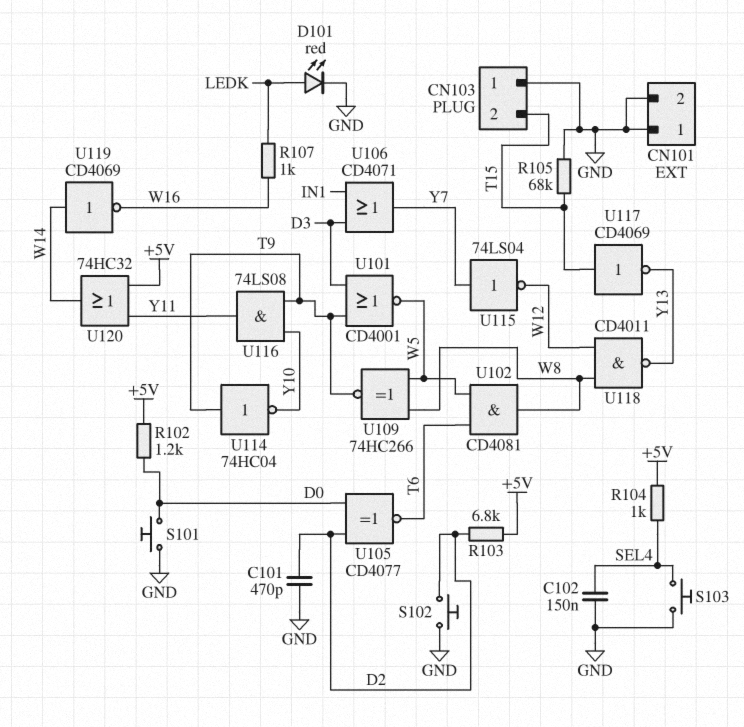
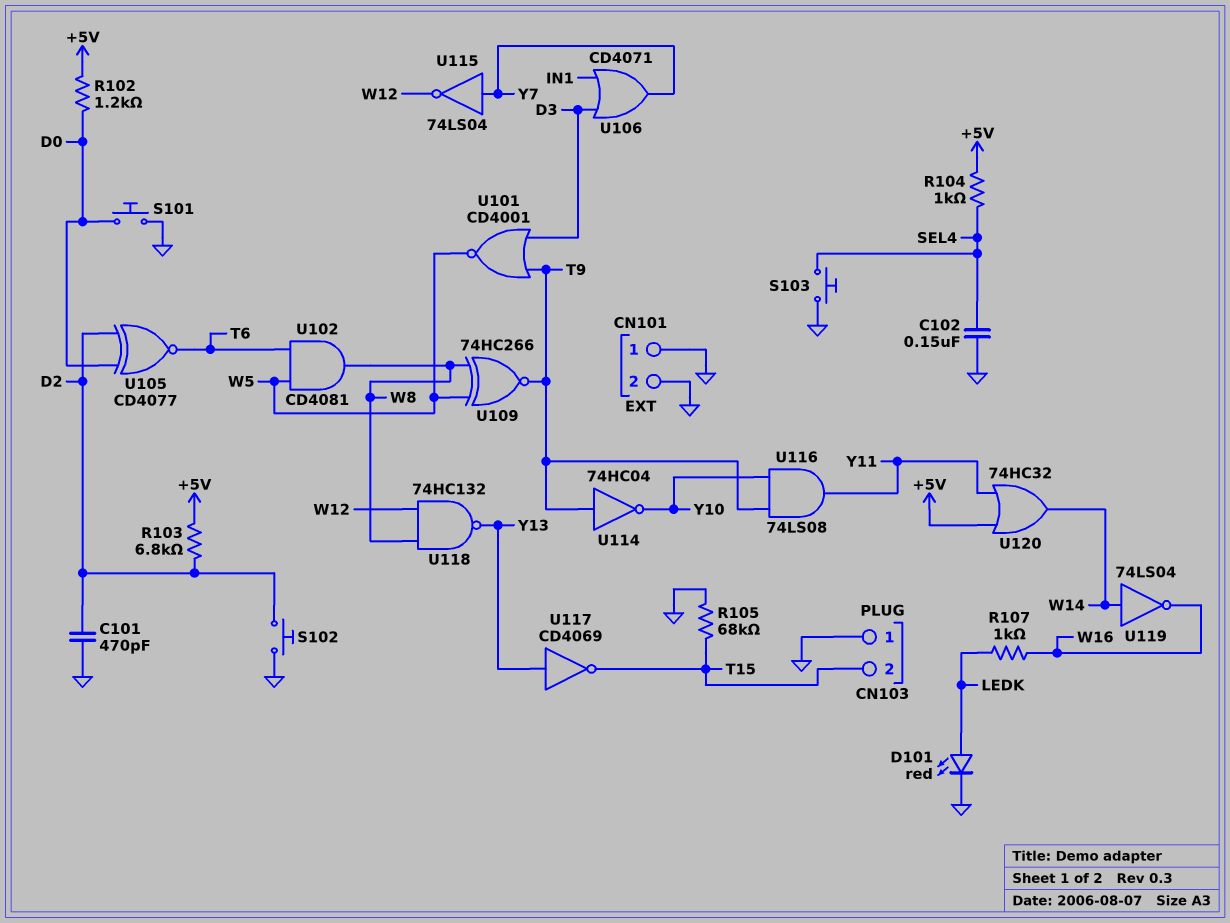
U117: NOT CD4069 (in T15, out Y13) -> NOT CD4069 (in Y13, out T15)
U118: NAND CD4011 (in W8, in W12, out Y13) -> NAND 74HC132 (in W8, in W12, out Y13)
U119: NOT CD4069 (in W14, out W16) -> NOT 74LS04 (in W14, out W16)

